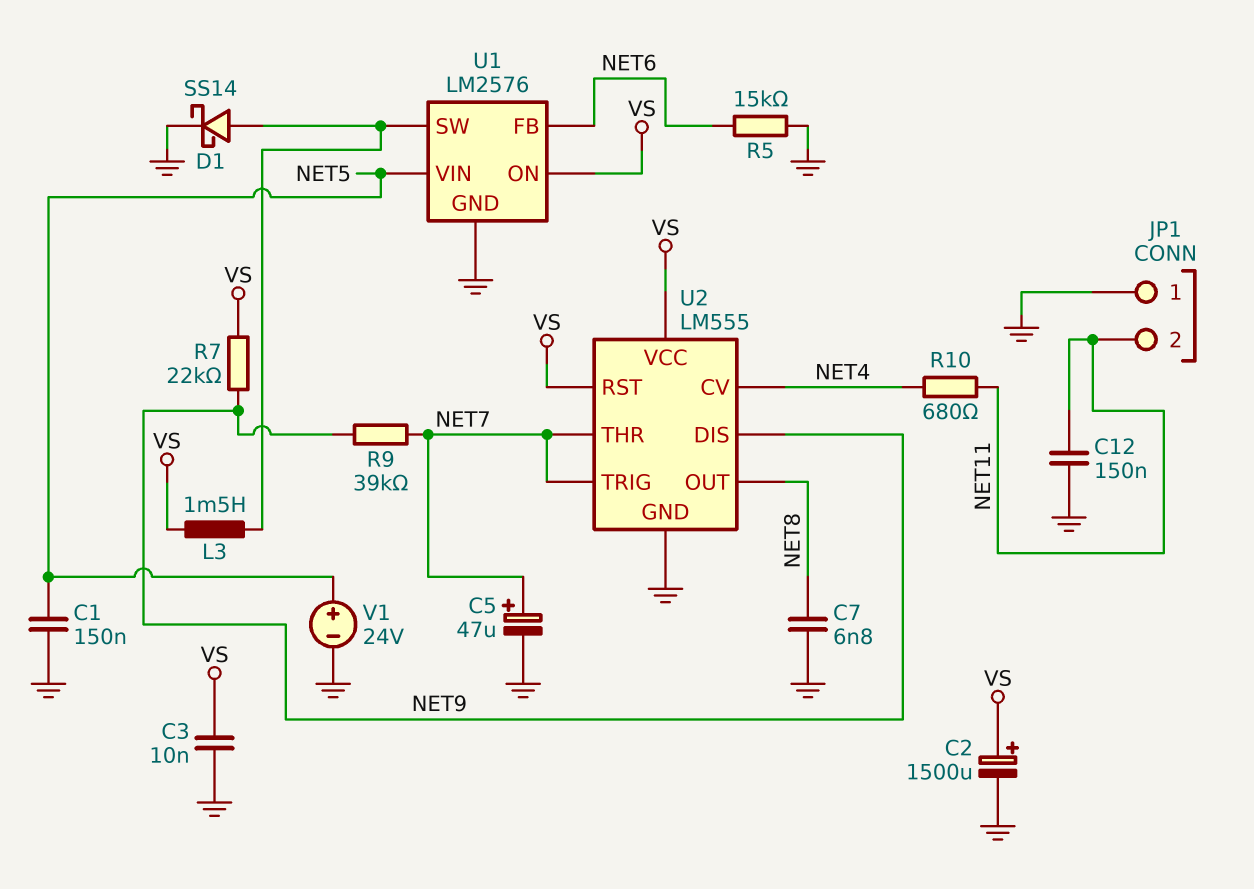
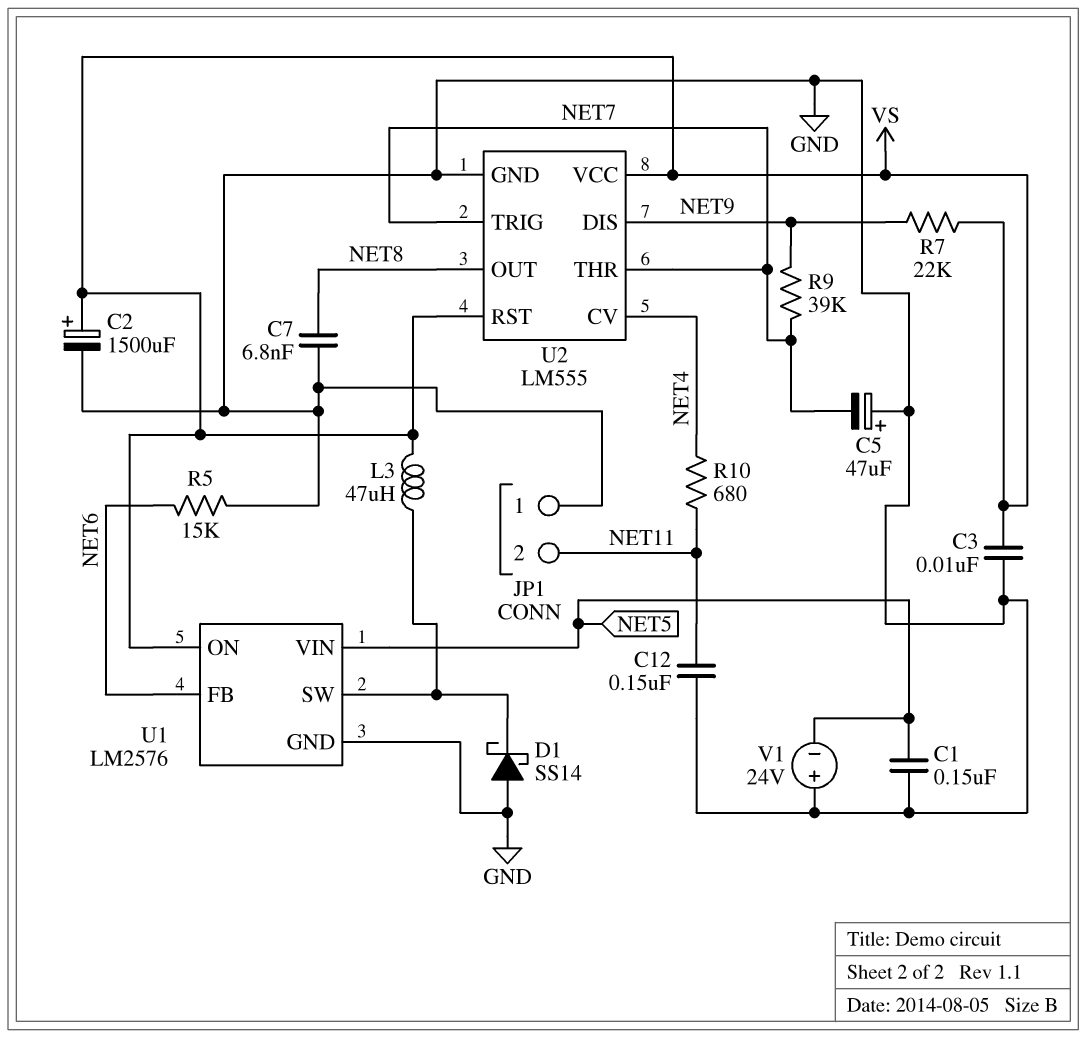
C5: 47uF (plus NET7, minus GND) -> 47uF (plus GND, minus NET7)
D1: schottky SS14 (A U1/SW, K GND) -> schottky SS14 (A GND, K U1/SW)
L3: 1.5mH (U1/SW, VS) -> 47uH (U1/SW, VS)
V1: 24V (plus NET5, minus GND) -> 24V (plus GND, minus NET5)

